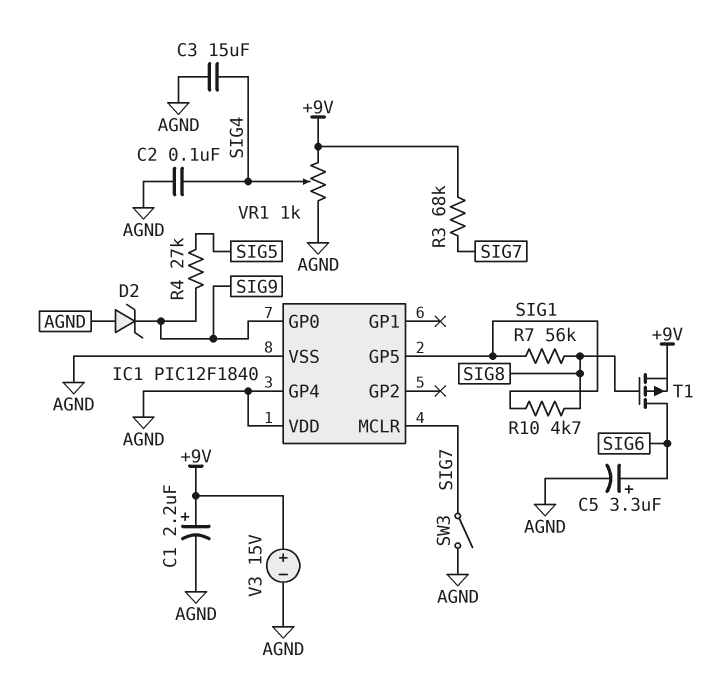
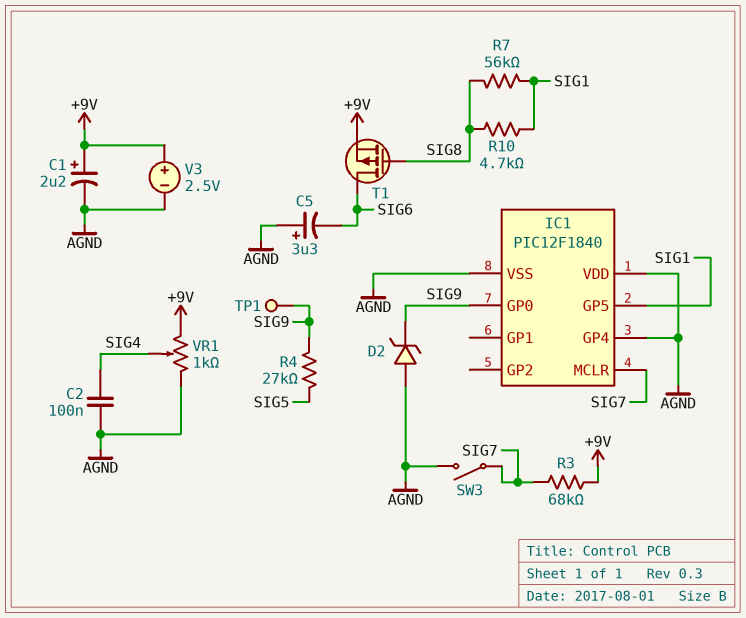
C3: 15uF (AGND, SIG4) -> none
C5: 3.3uF (plus SIG6, minus AGND) -> 3.3uF (plus AGND, minus SIG6)
TP1: none -> test point (SIG9)
V3: 15V (plus +9V, minus AGND) -> 2.5V (plus +9V, minus AGND)

